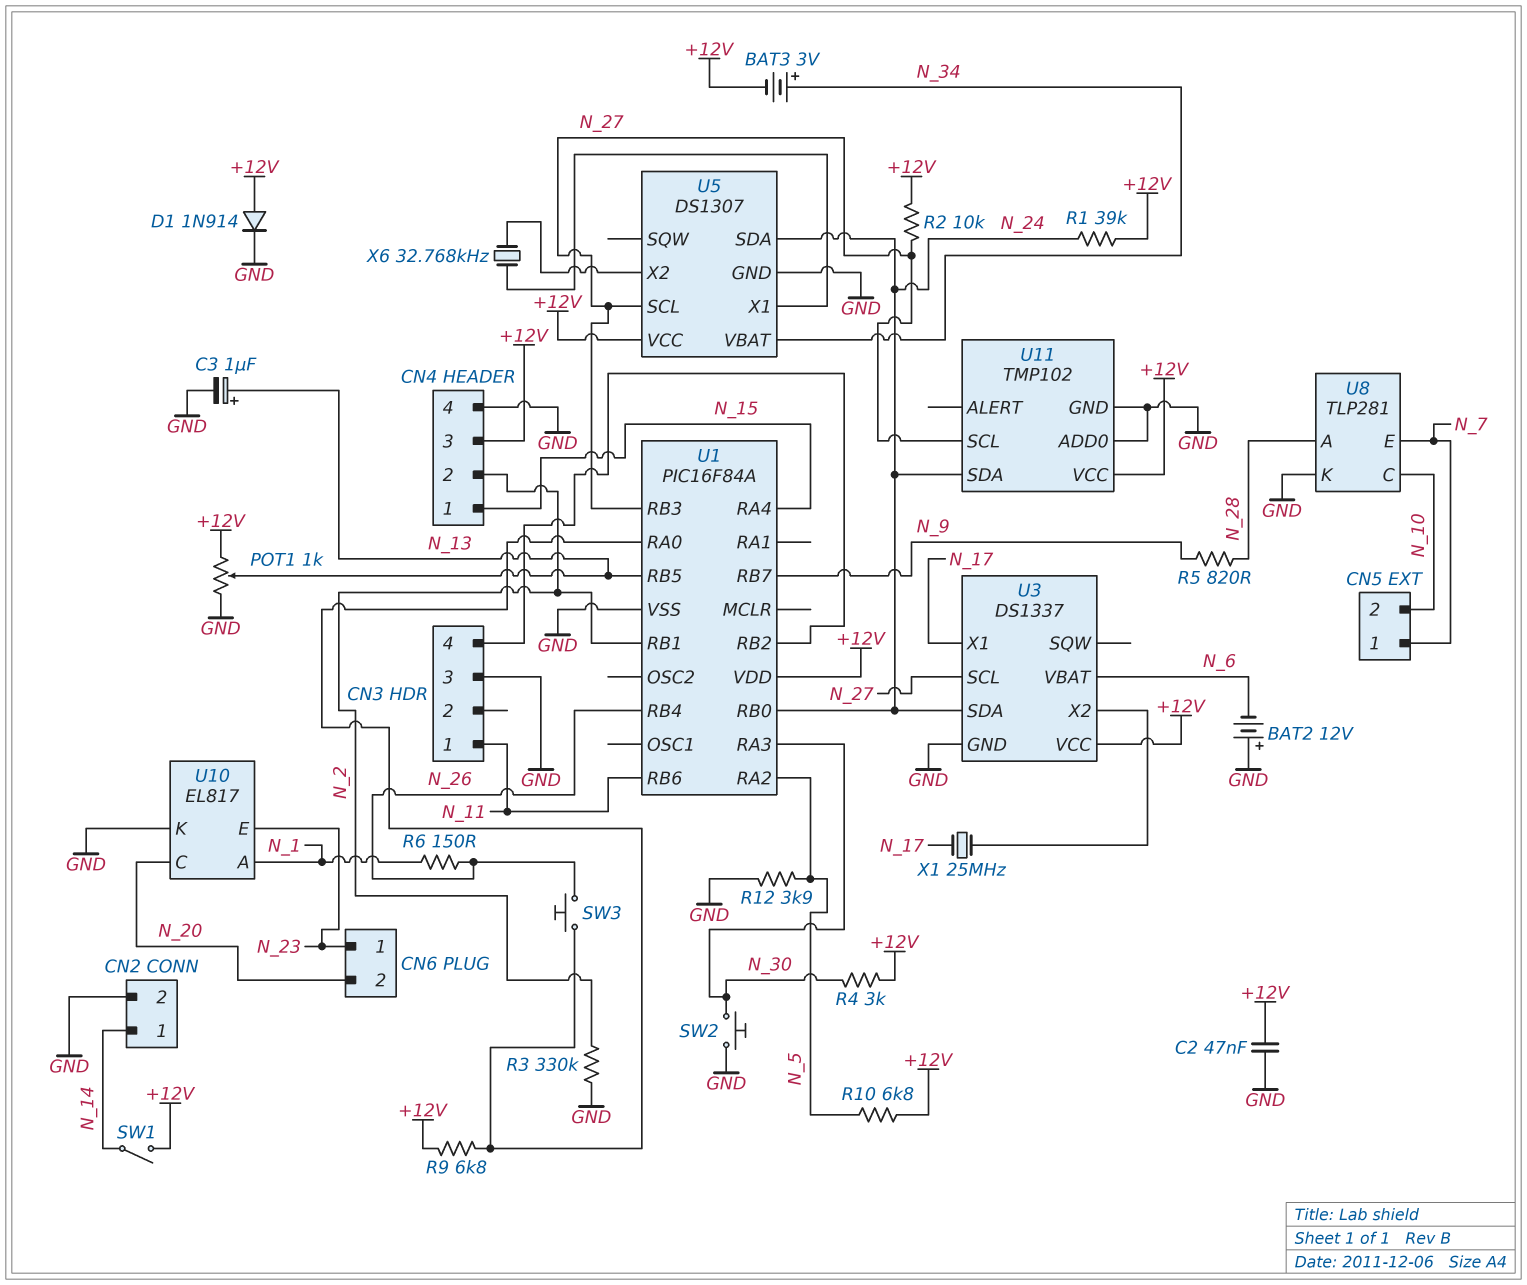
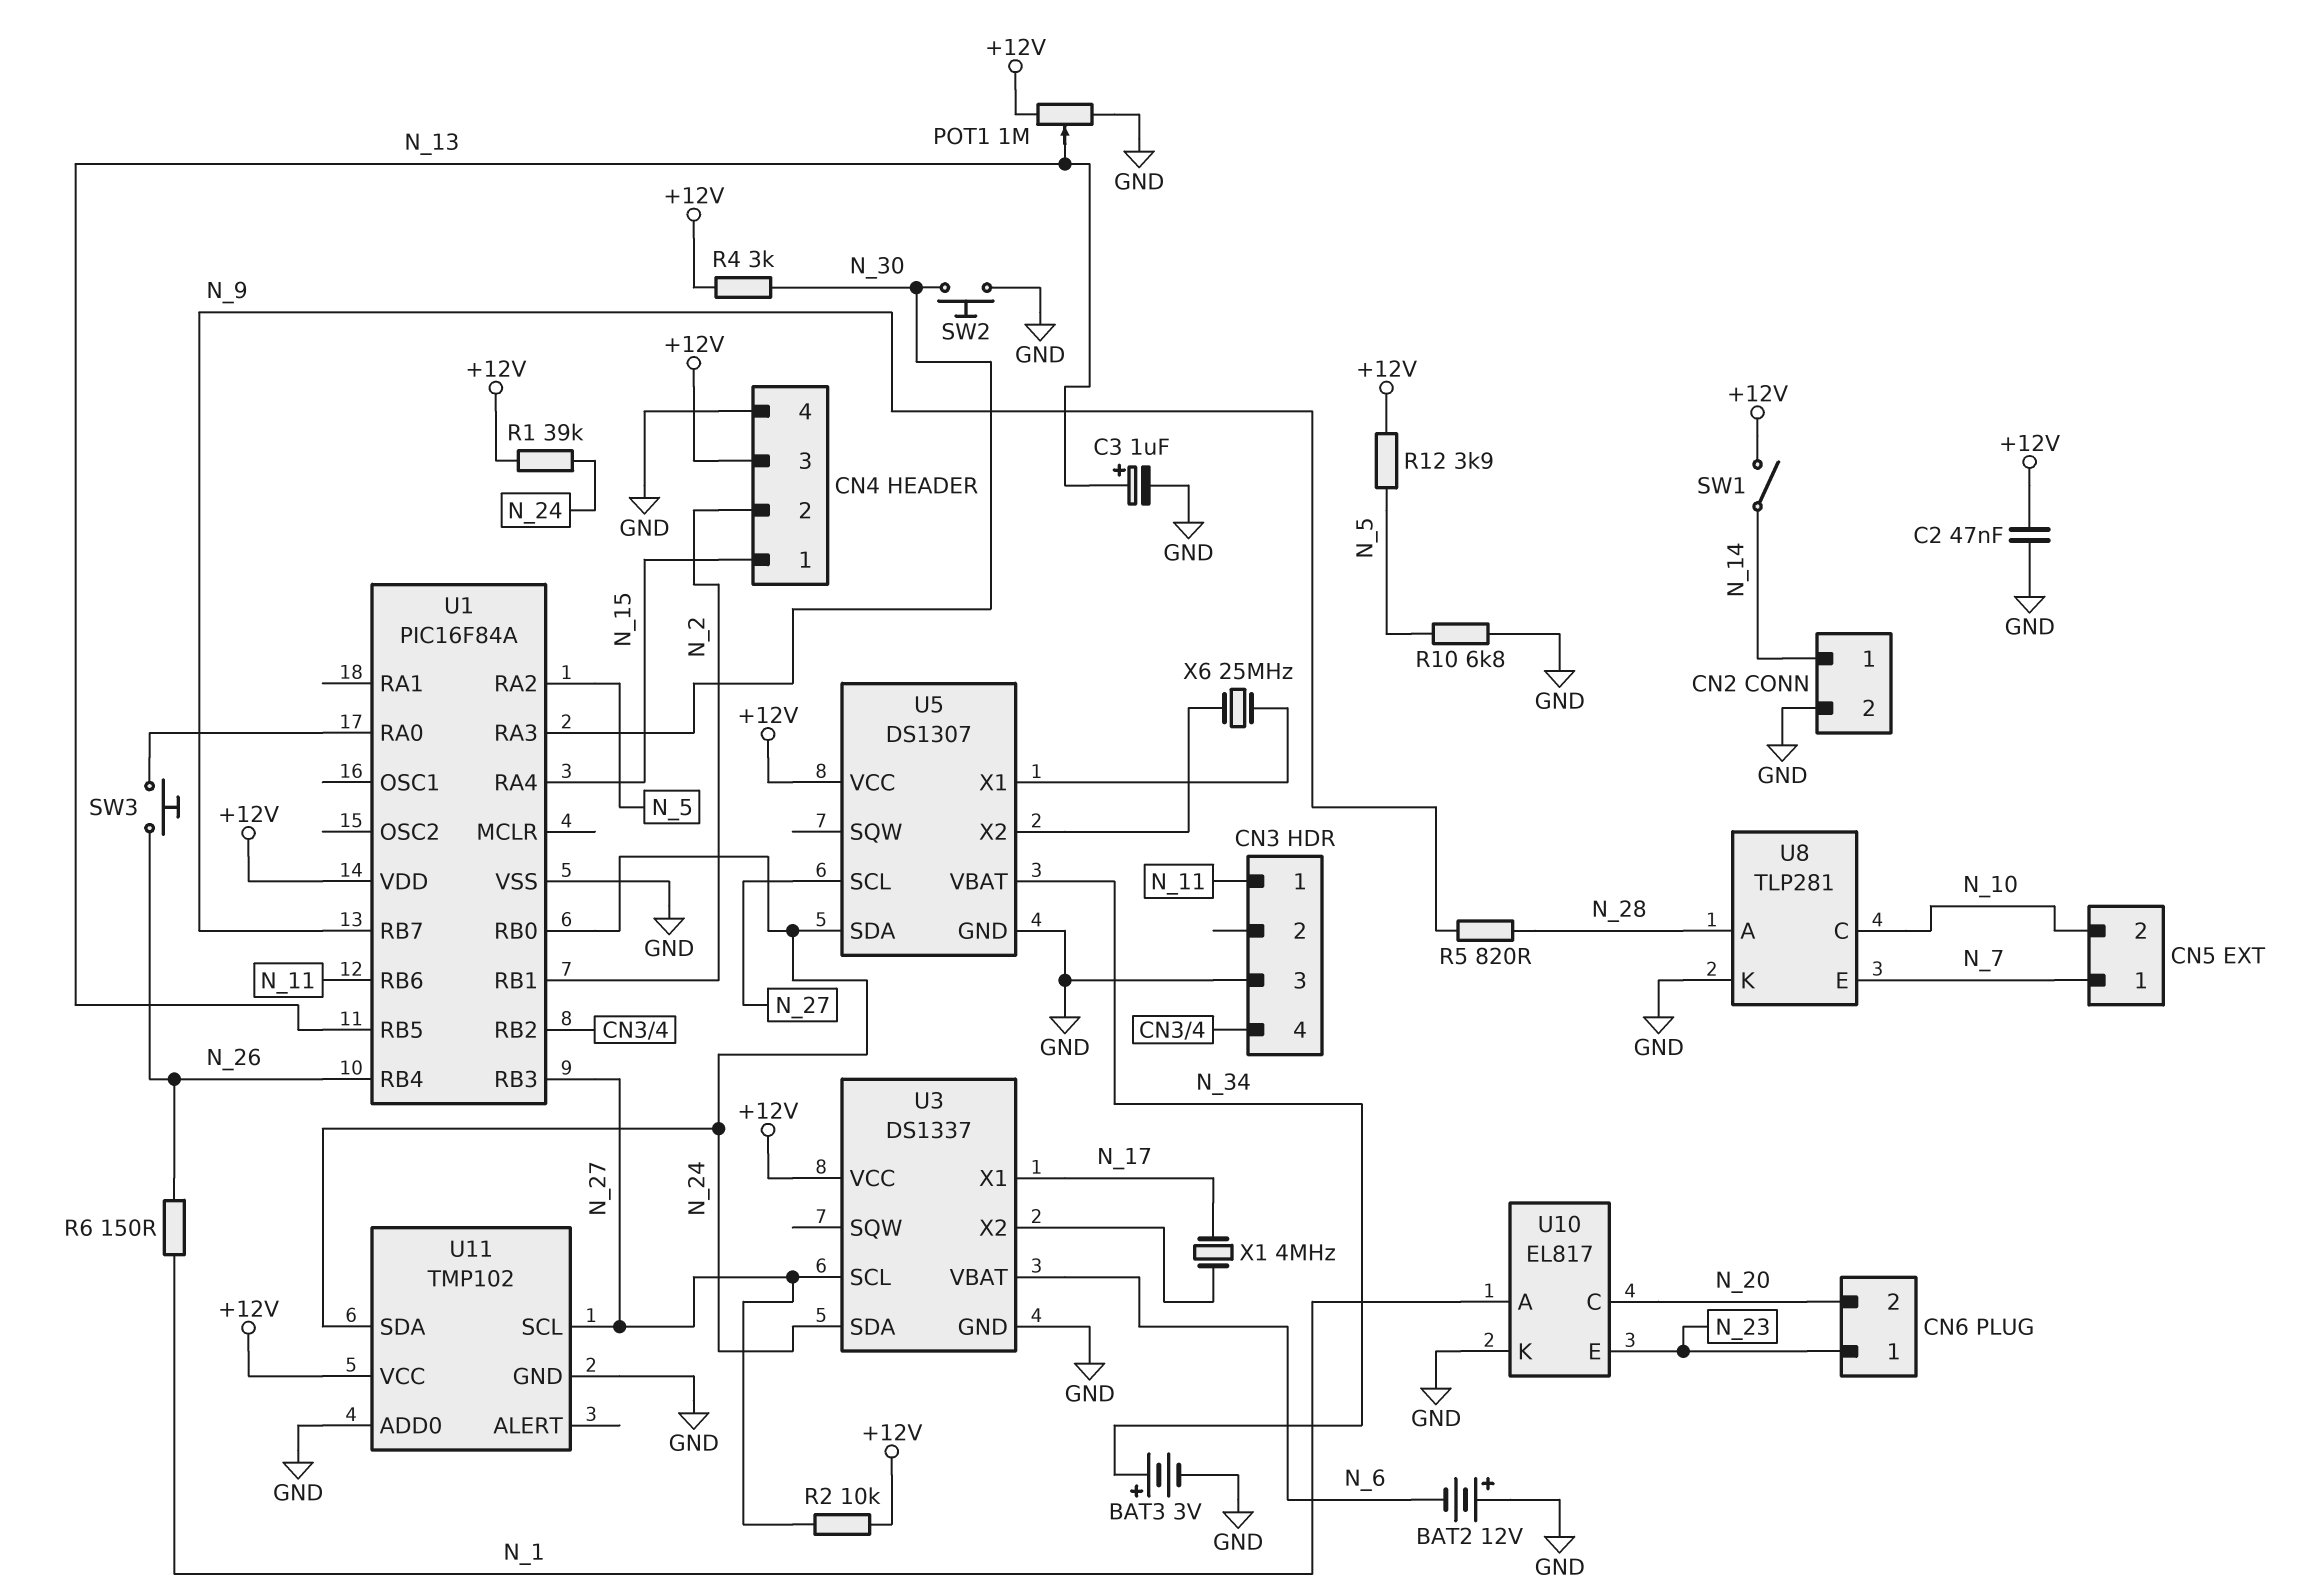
BAT3: 3V (plus N_34, minus +12V) -> 3V (plus N_34, minus GND)
D1: diode 1N914 (A +12V, K GND) -> none
POT1: 1k (+12V, GND, wiper N_13) -> 1M (+12V, GND, wiper N_13)
R3: 330k (GND, N_2) -> none
R9: 6.8k (+12V, U1/RA0) -> none
R10: 6.8k (+12V, N_5) -> 6.8k (GND, N_5)
R12: 3.9k (GND, N_5) -> 3.9k (+12V, N_5)
X1: 25MHz (N_17, U3/X2) -> 4MHz (N_17, U3/X2)
X6: 32.768kHz (U5/X1, U5/X2) -> 25MHz (U5/X1, U5/X2)

